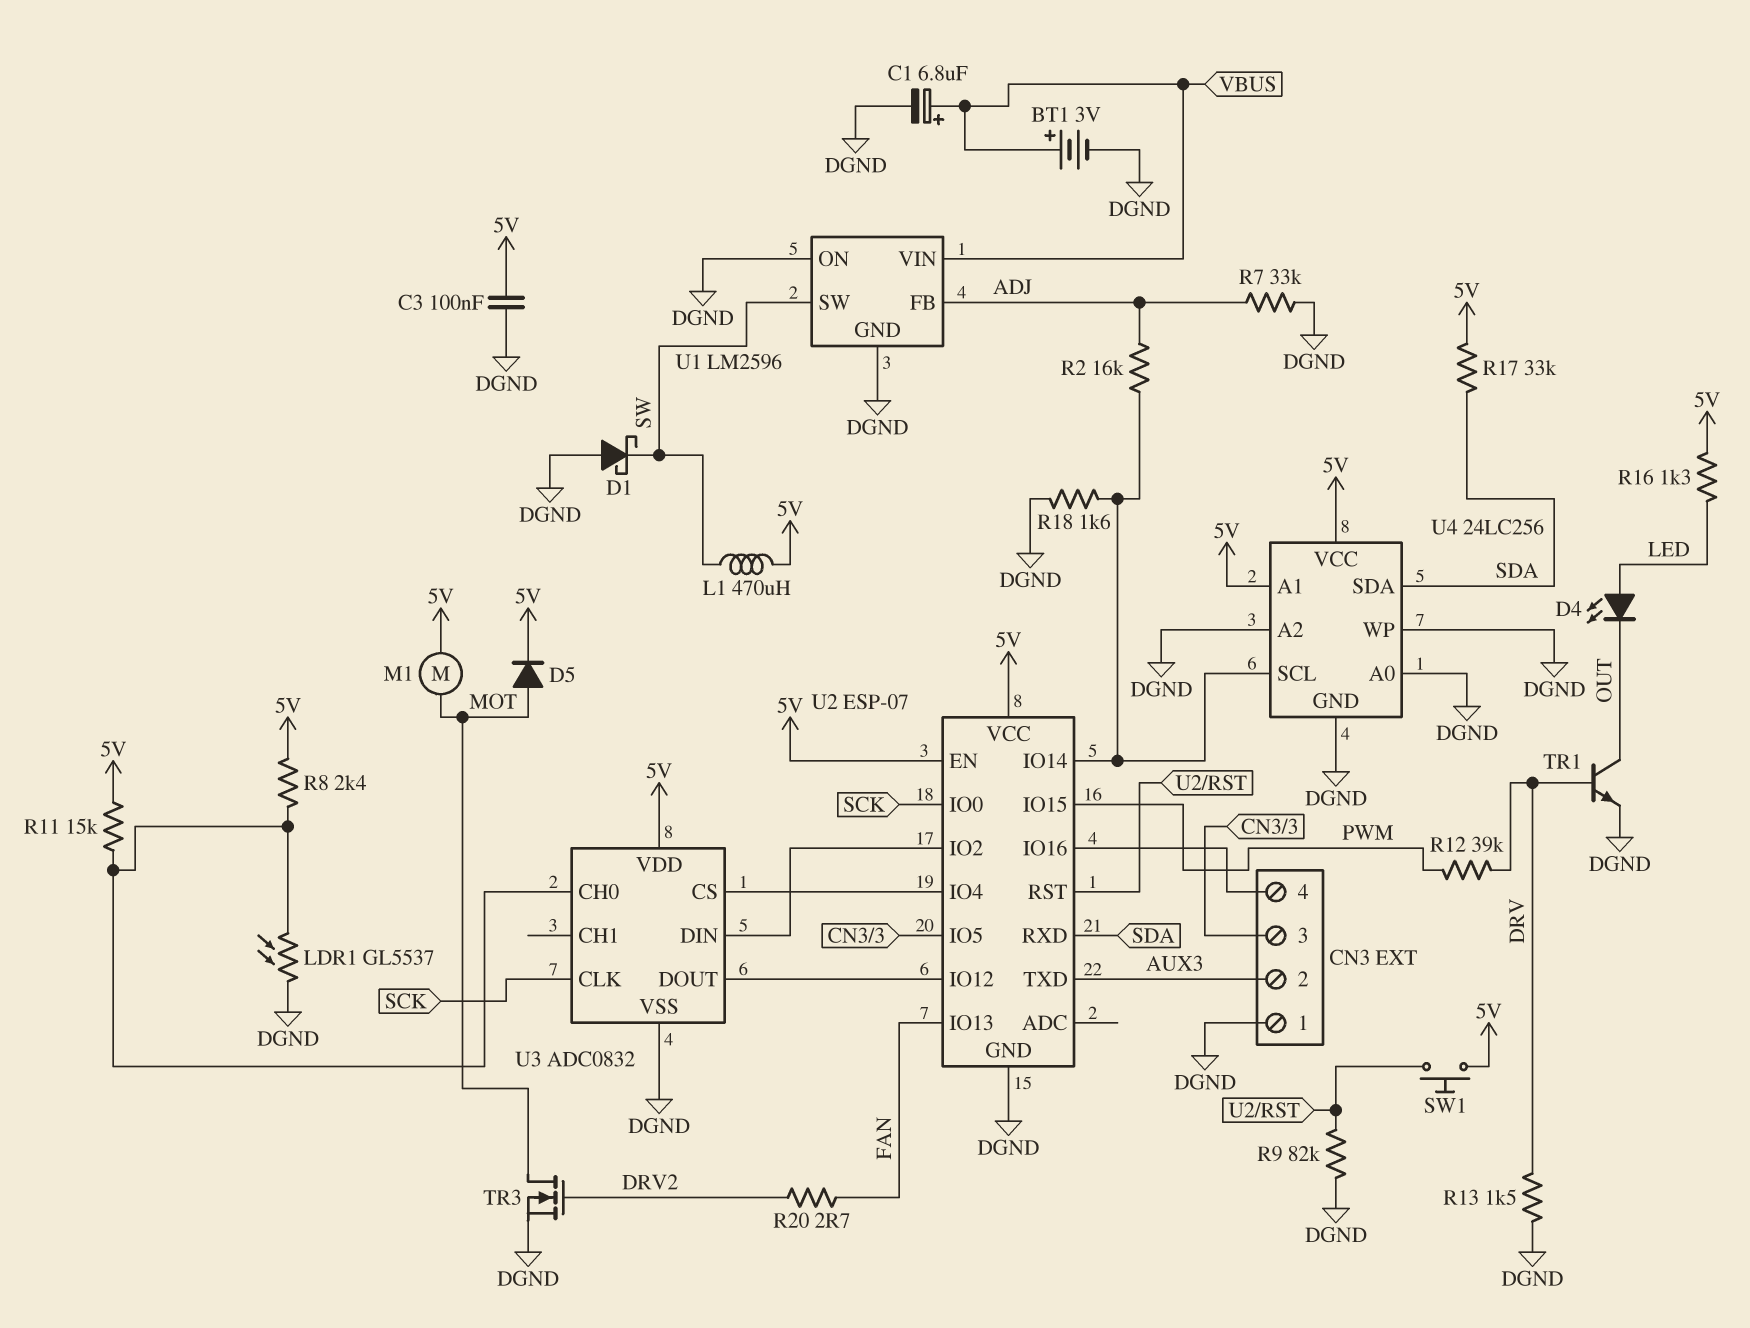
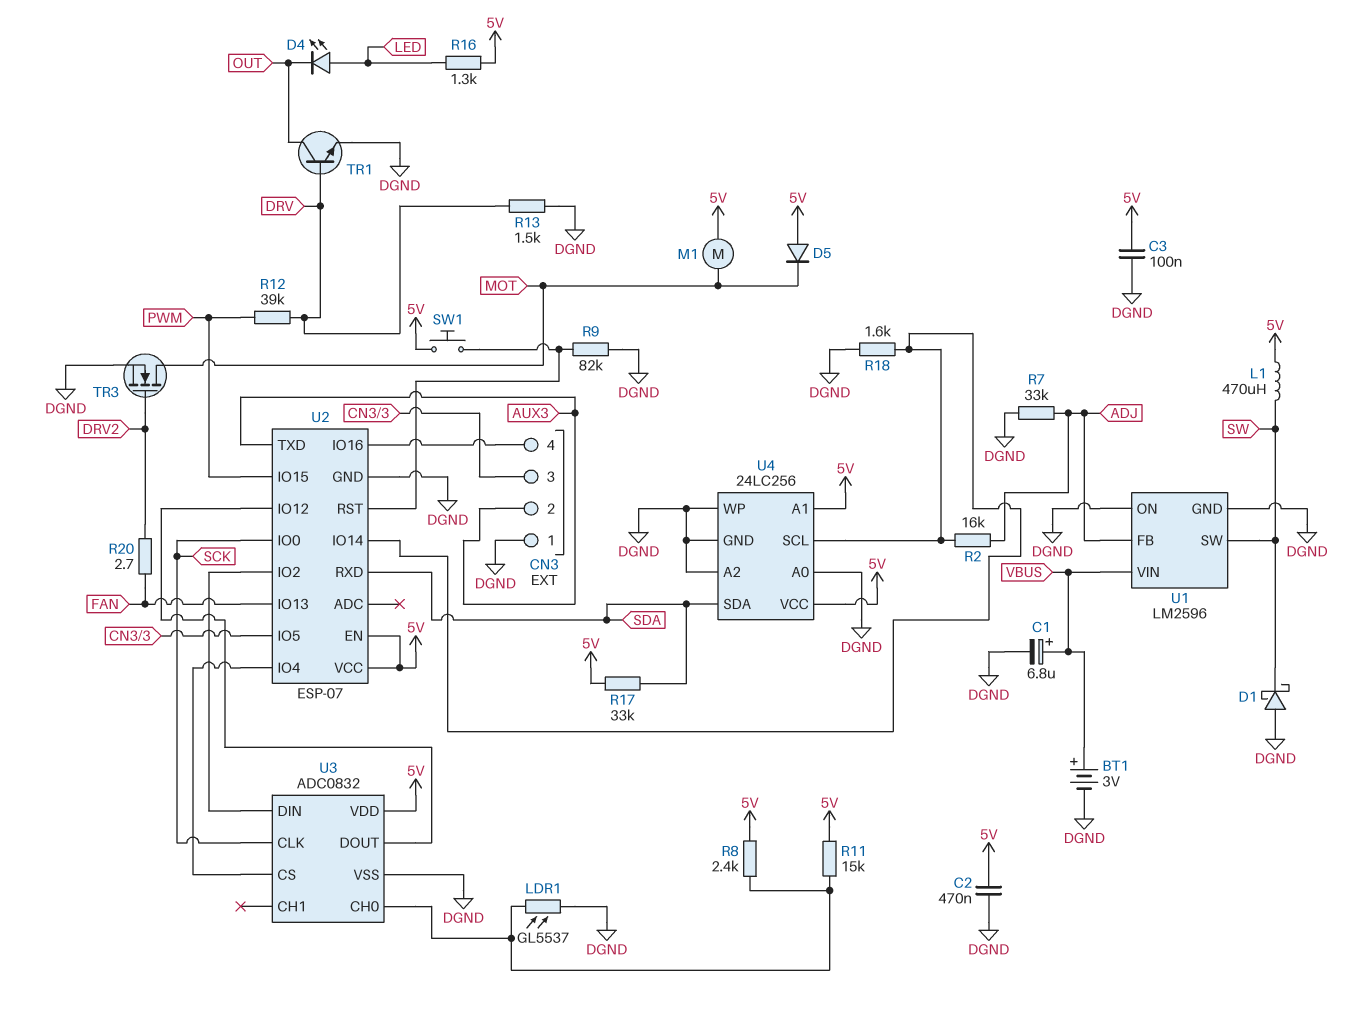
C2: none -> 470nF (5V, DGND)
D5: diode (A MOT, K 5V) -> diode (A 5V, K MOT)

